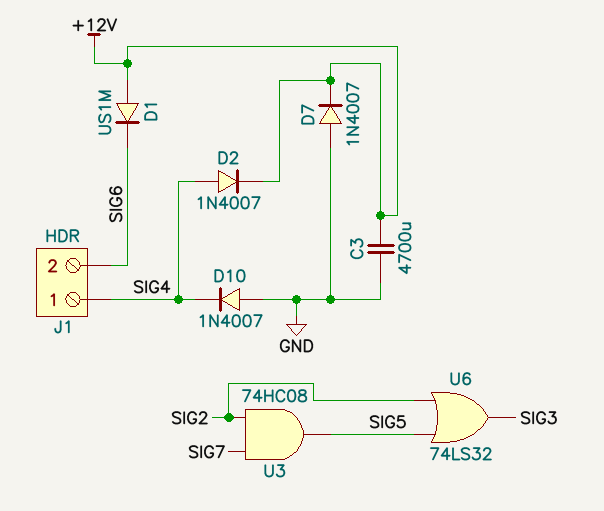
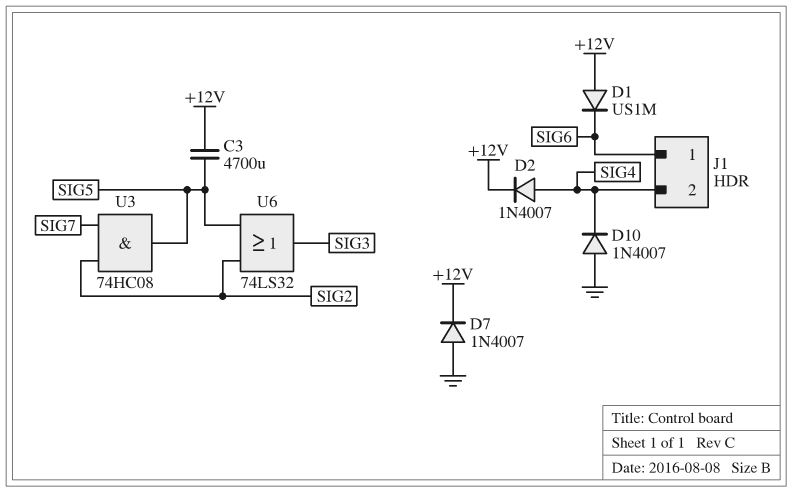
C3: 4700uF (+12V, GND) -> 4700uF (+12V, SIG5)
J1 pin 1: SIG4 -> SIG6
J1 pin 2: SIG6 -> SIG4

